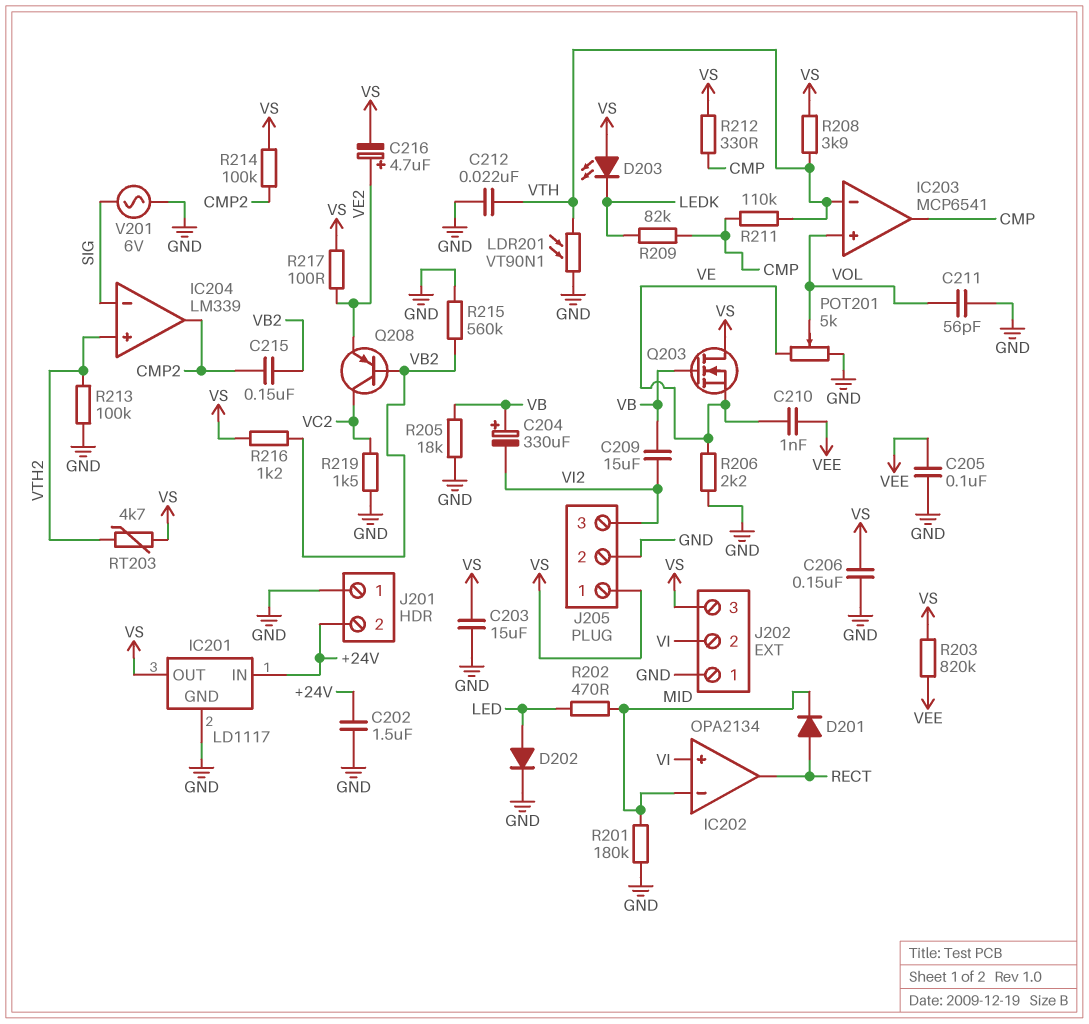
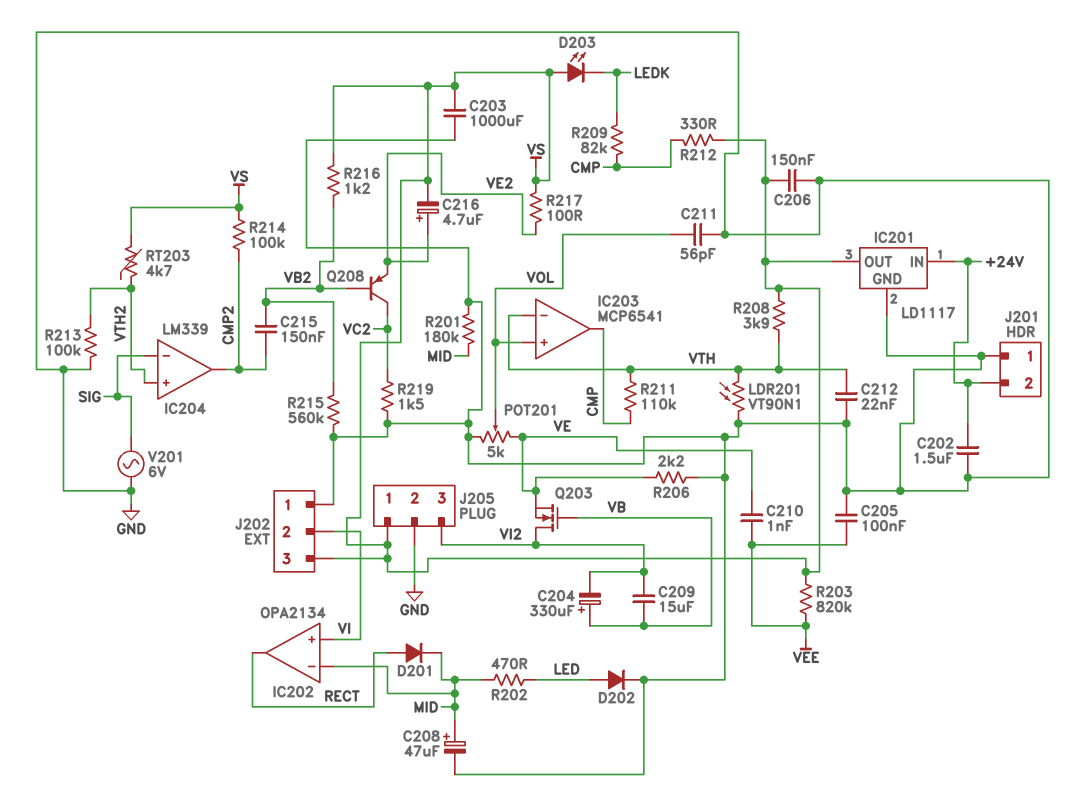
C203: 15uF (GND, VS) -> 1000uF (GND, VS)
C208: none -> 47uF (plus MID, minus GND)
Q203: NMOS (G VB, D VS, S VE) -> NMOS (G VB, D VI2, S VE)
R205: 18k (GND, VB) -> none

